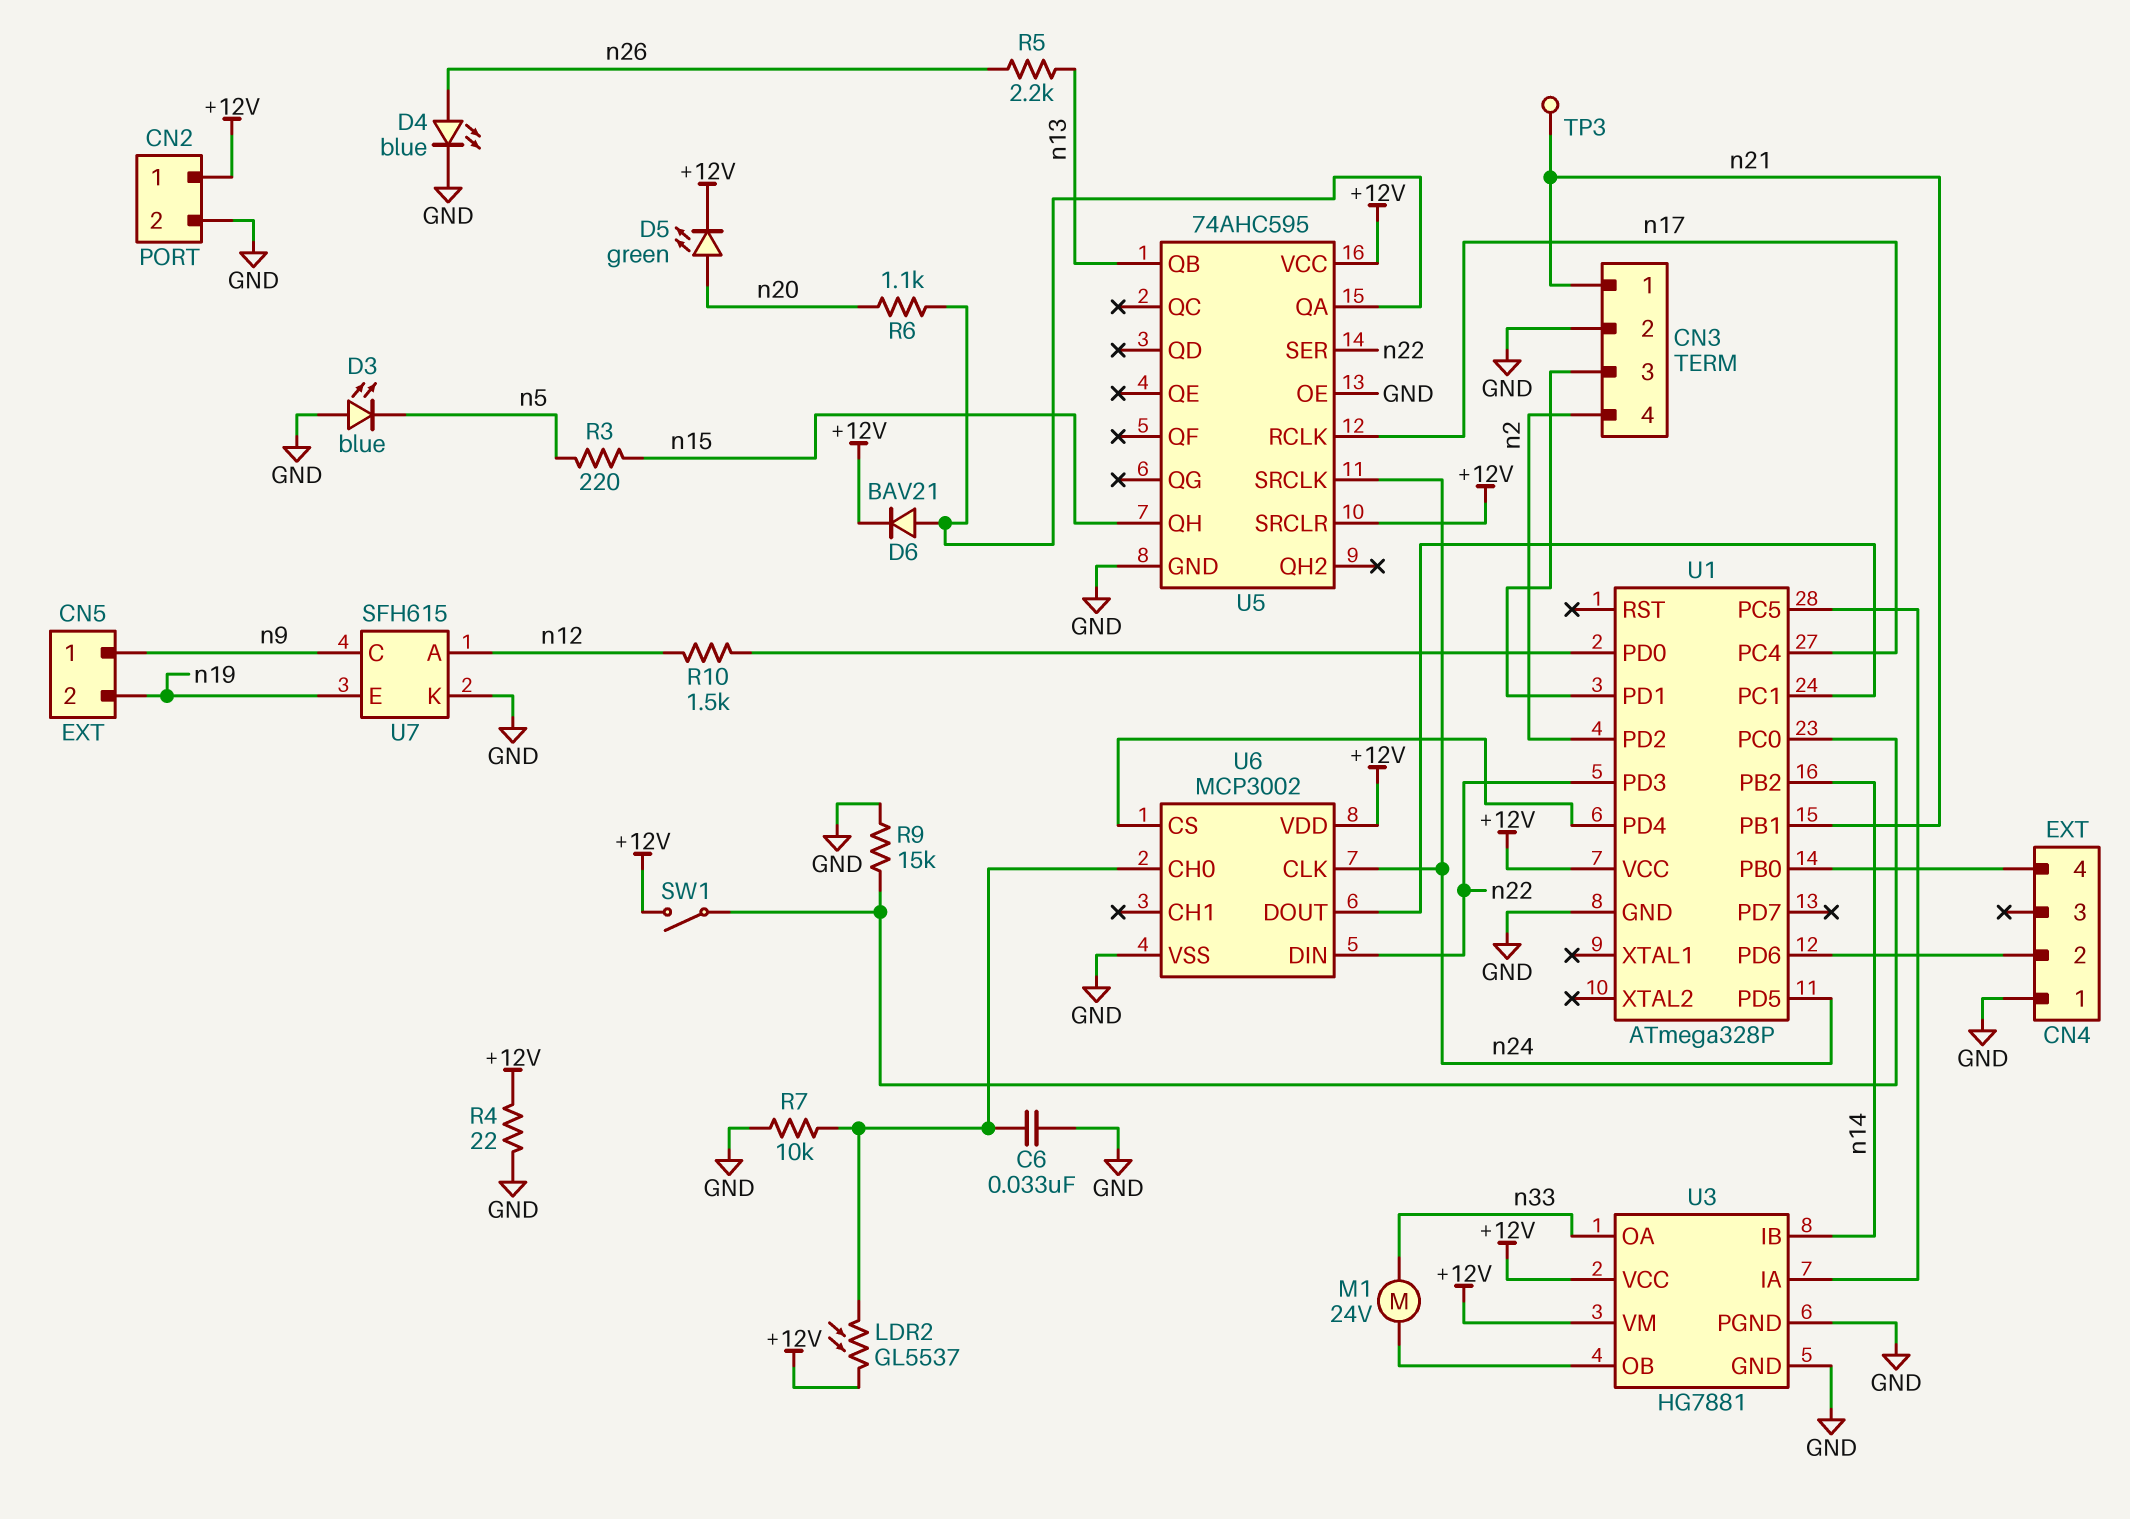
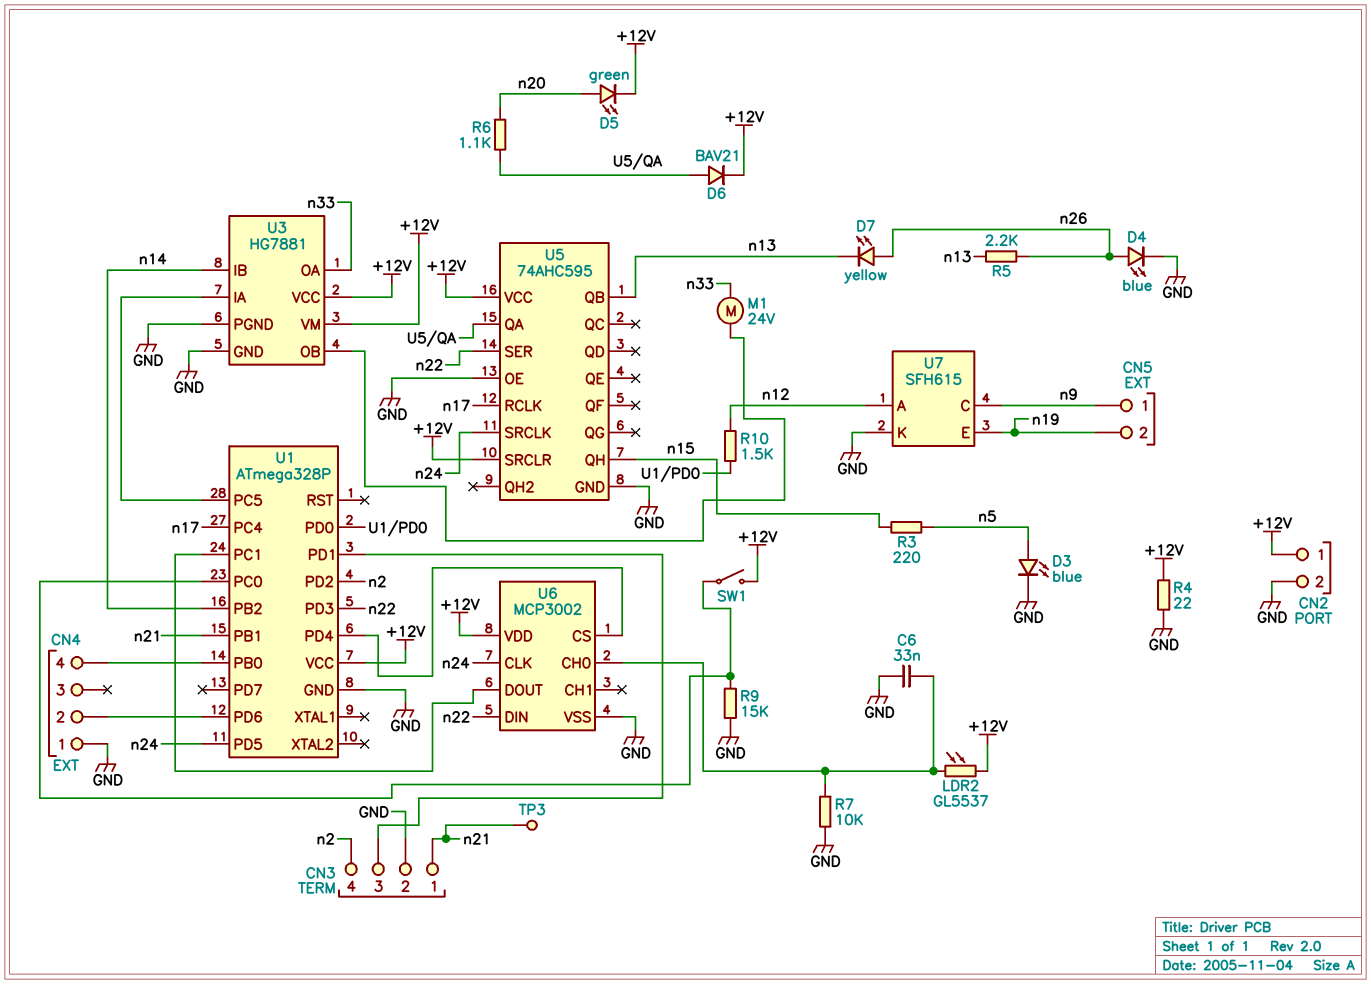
D3: LED blue (A GND, K n5) -> LED blue (A n5, K GND)
D7: none -> LED yellow (A n26, K n13)

